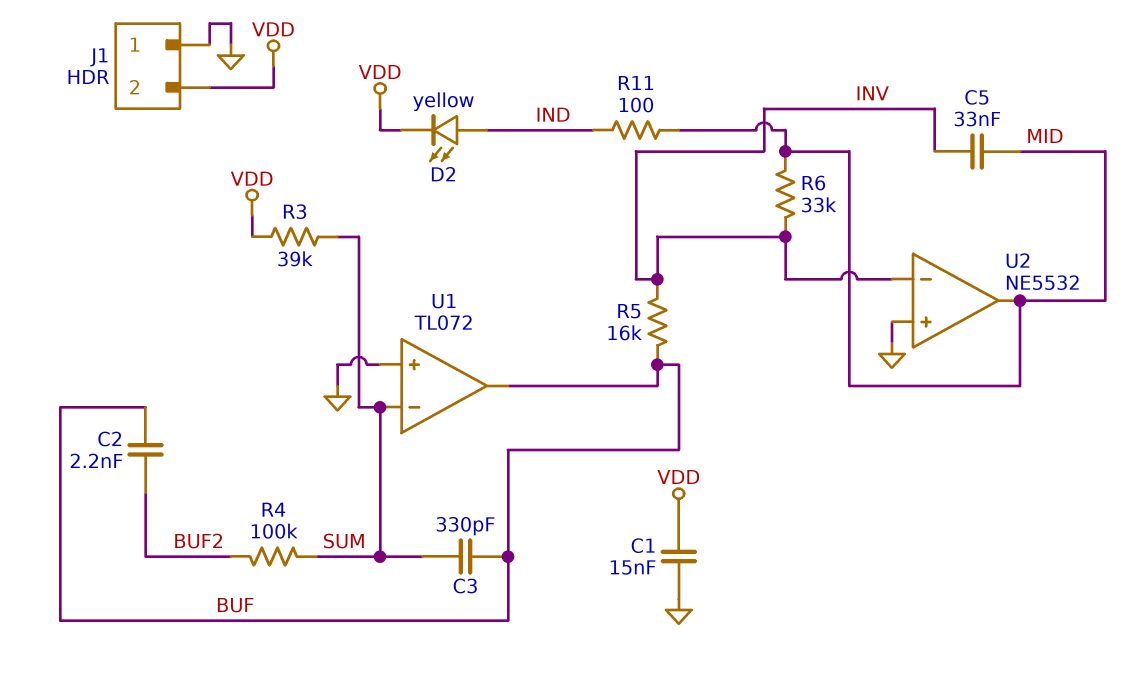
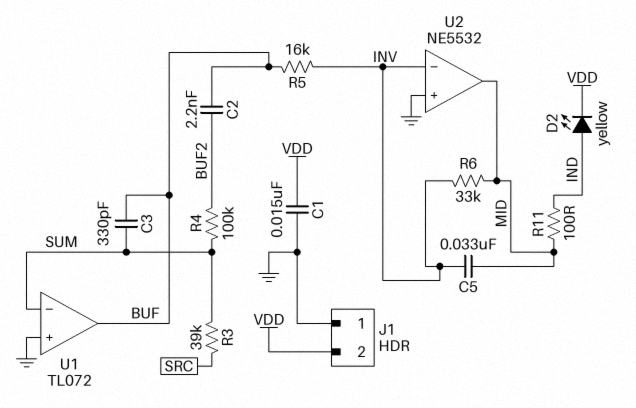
R3: 39k (SUM, VDD) -> 39k (SRC, SUM)

